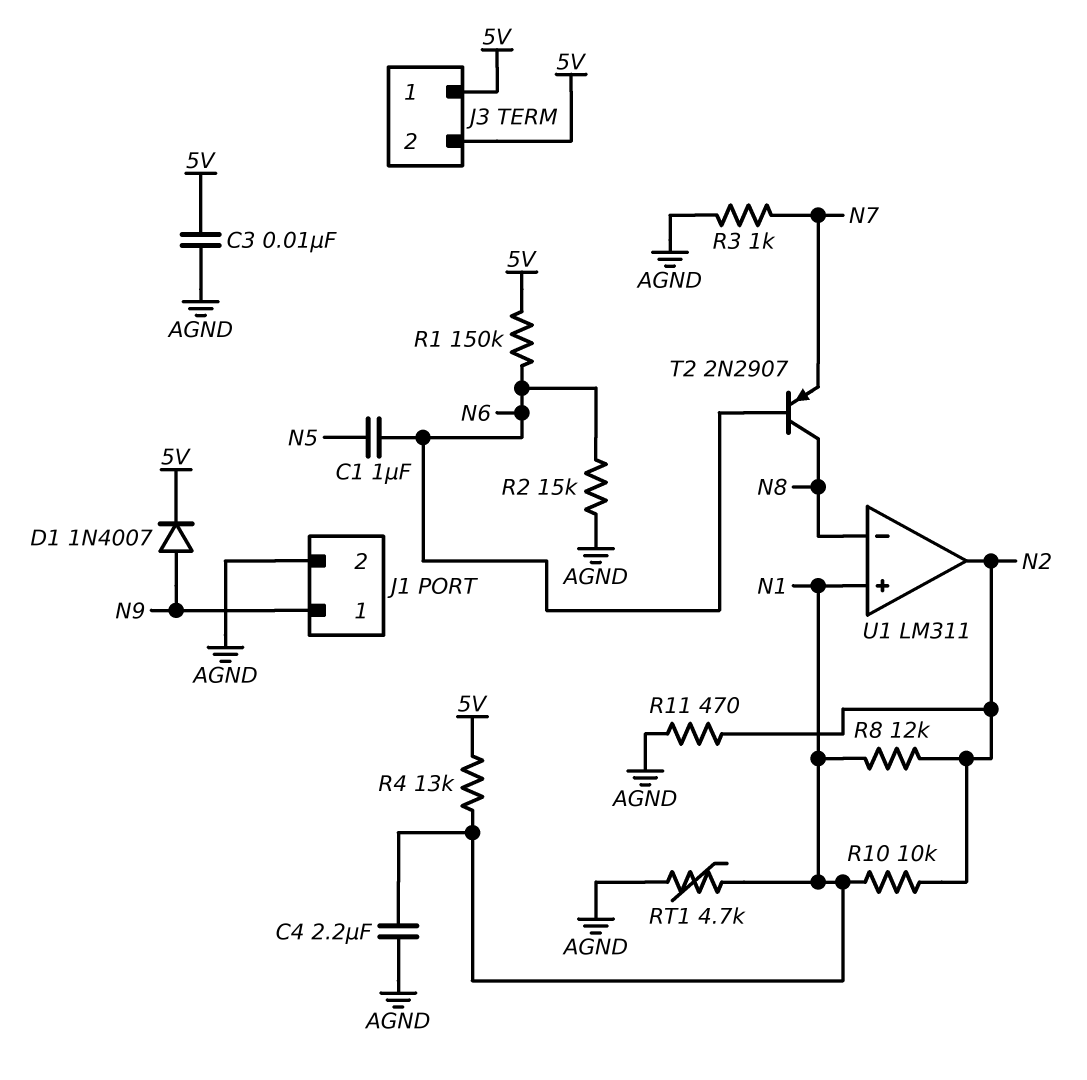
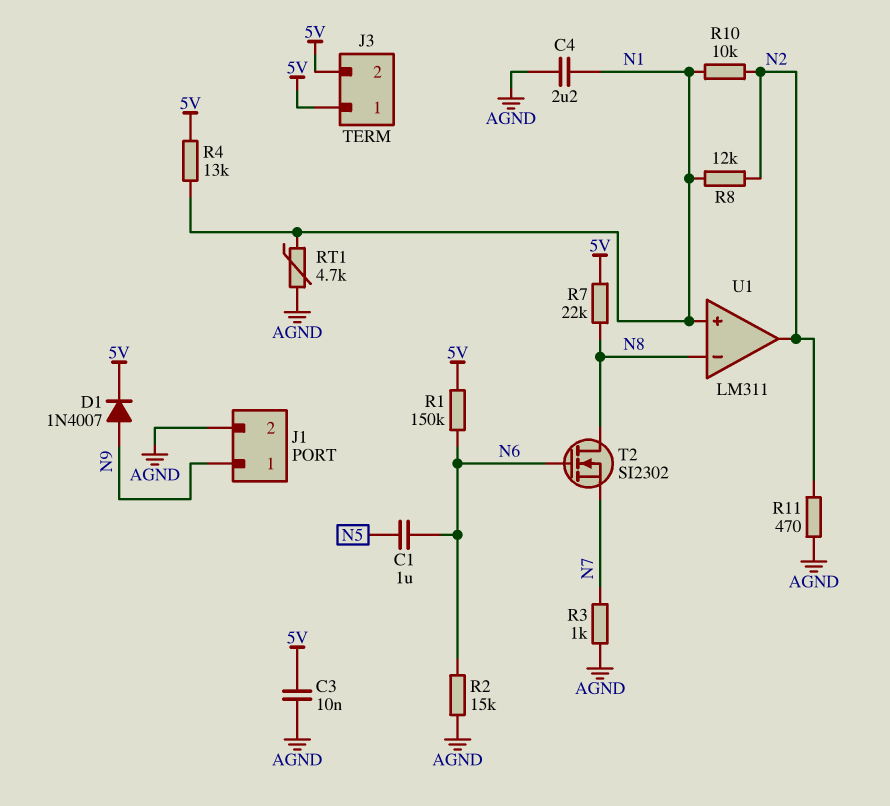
R7: none -> 22k (5V, N8)
T2: PNP 2N2907 (B N6, C N8, E N7) -> NMOS SI2302 (G N6, D N8, S N7)

